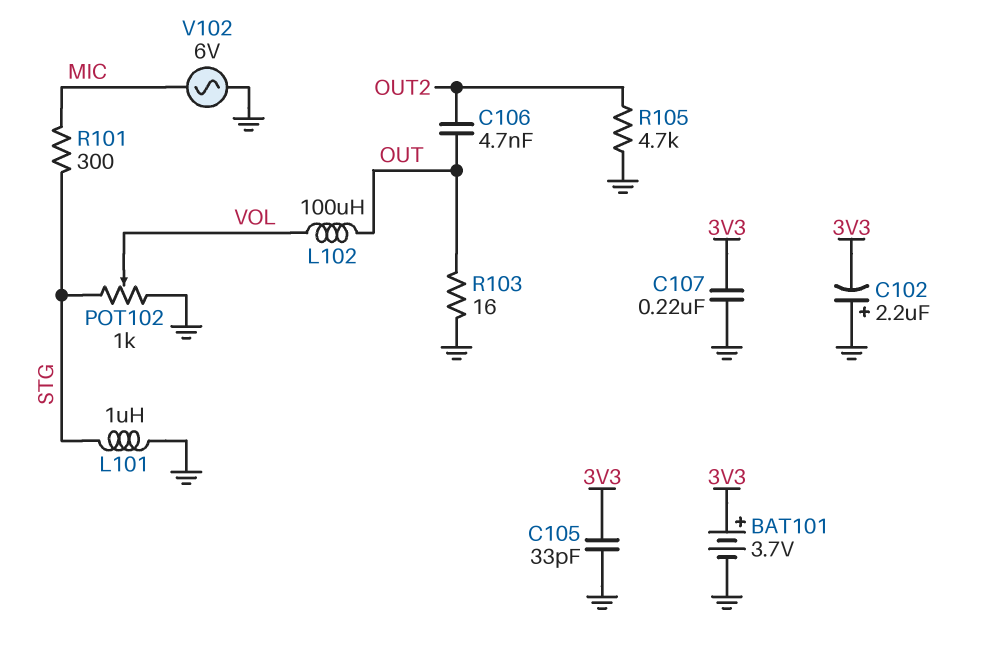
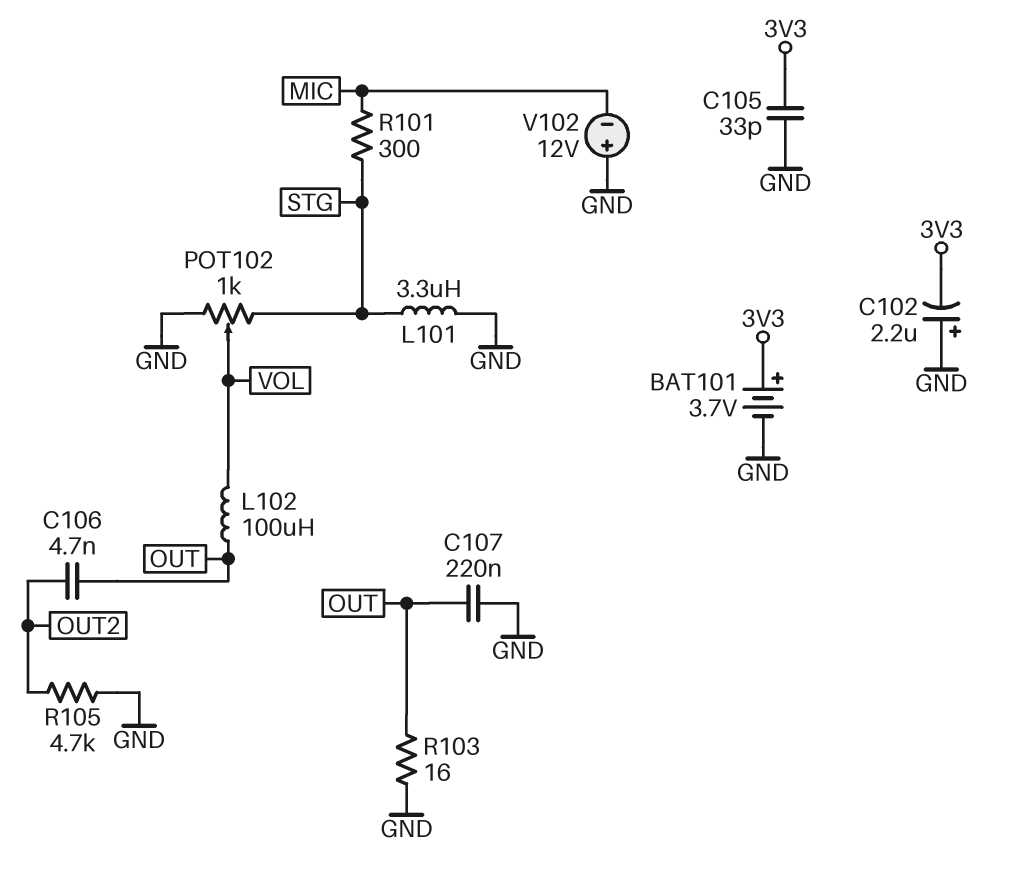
C107: 220nF (3V3, GND) -> 220nF (GND, OUT)
L101: 1uH (GND, STG) -> 3.3uH (GND, STG)
V102: AC 6V (GND, MIC) -> 12V (plus GND, minus MIC)

